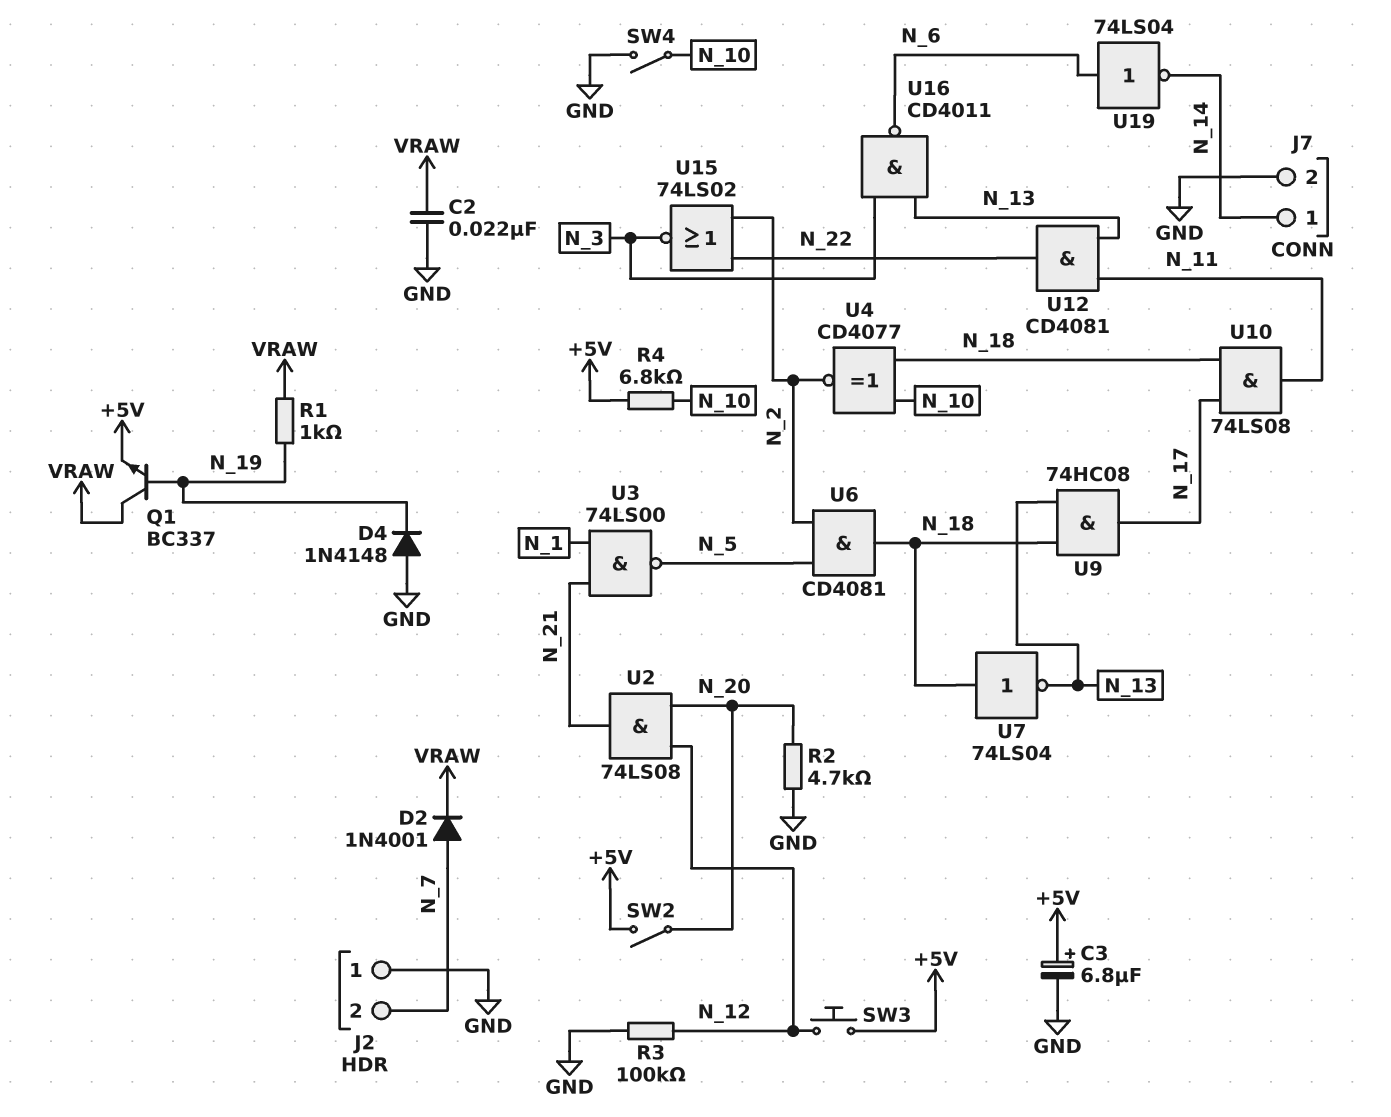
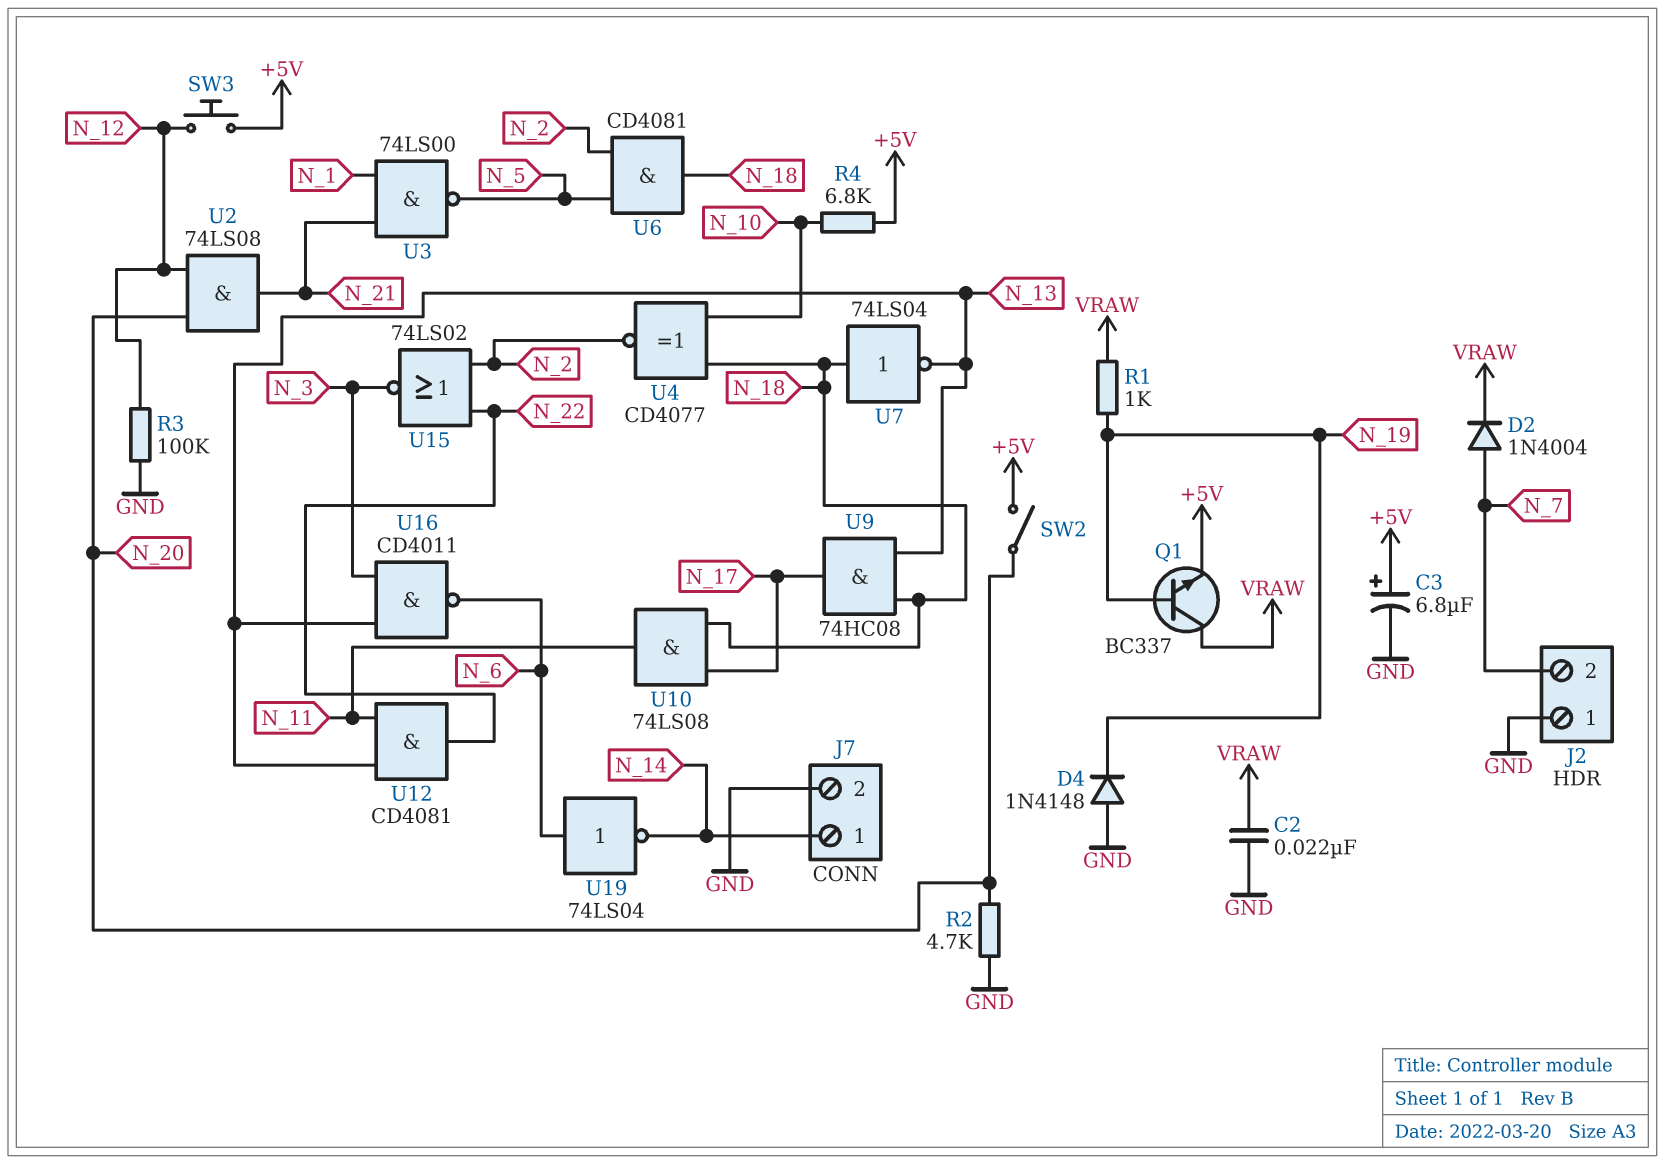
D2: diode 1N4001 (A N_7, K VRAW) -> diode 1N4004 (A N_7, K VRAW)
SW4: switch (GND, N_10) -> none

